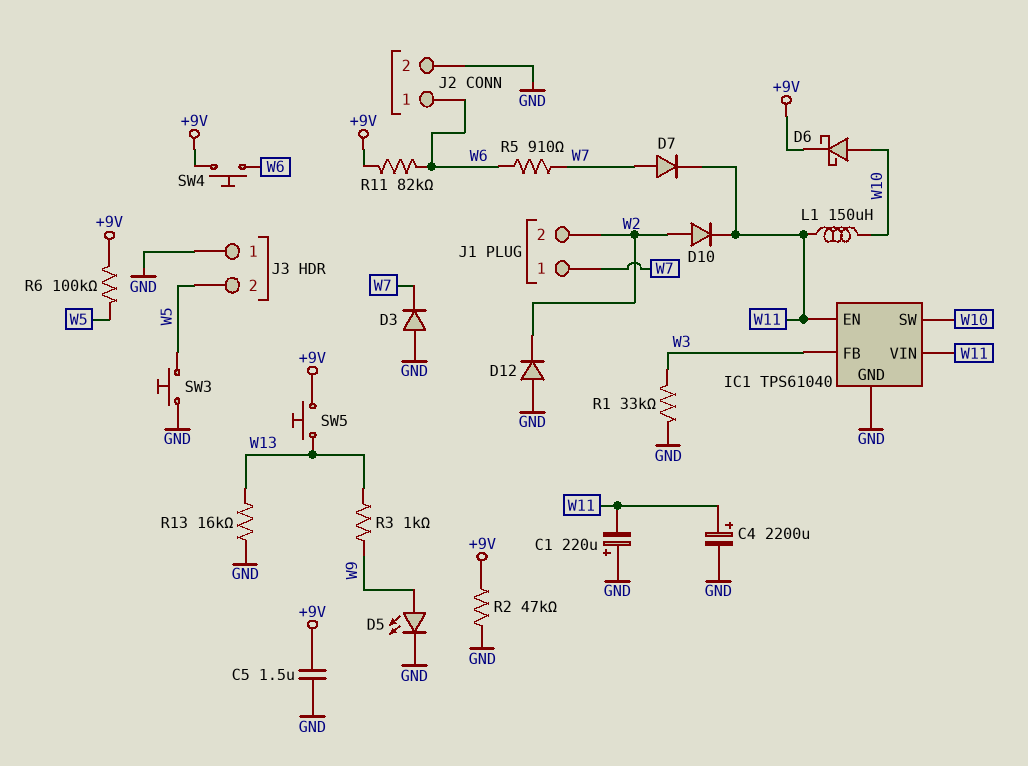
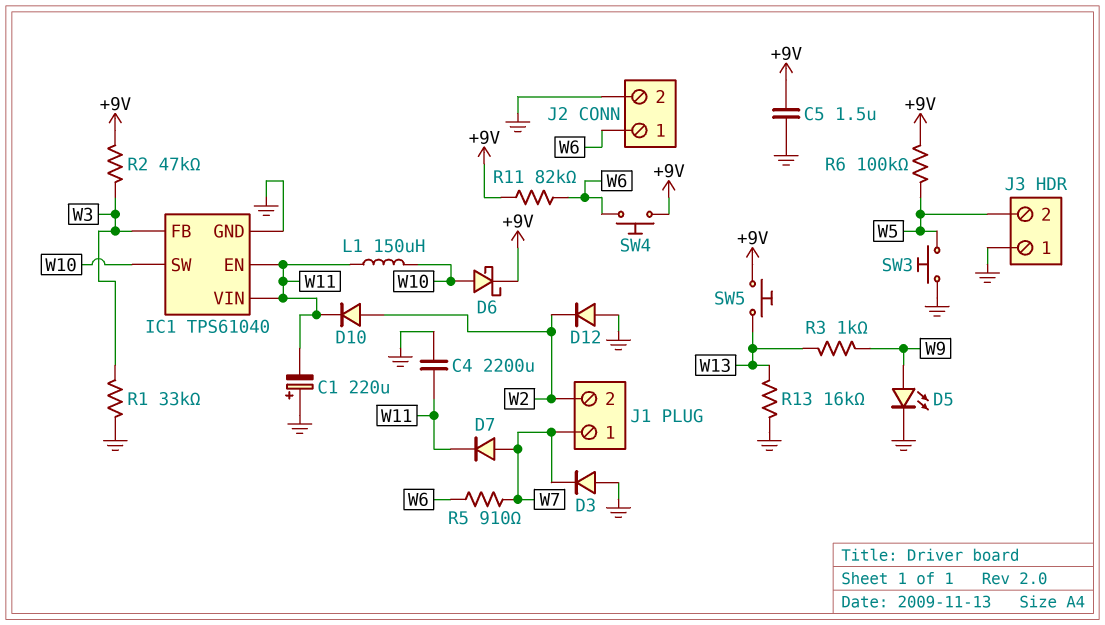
C4: 2200uF (plus W11, minus GND) -> 2200uF (GND, W11)
R2: 47k (+9V, GND) -> 47k (+9V, W3)

